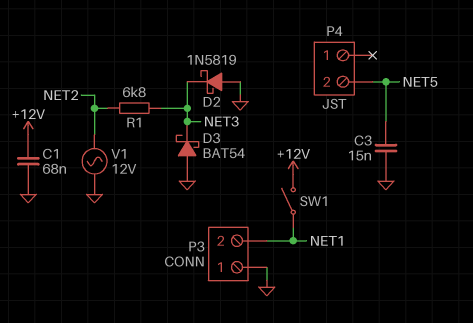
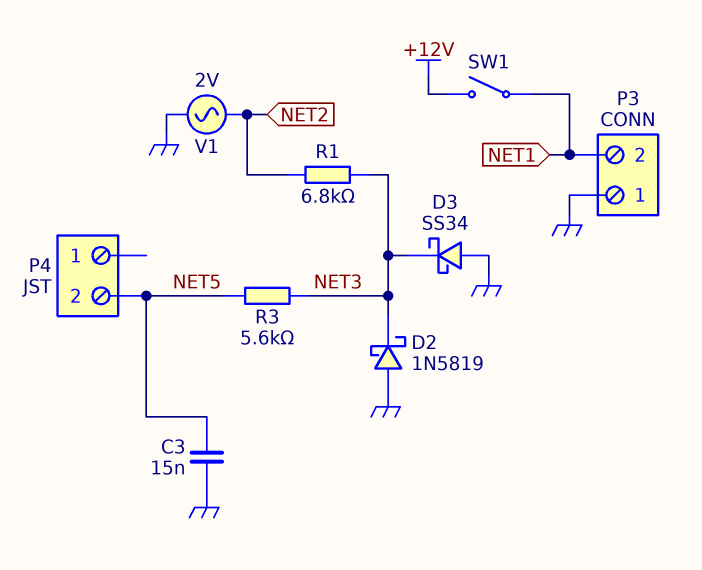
C1: 68nF (+12V, GND) -> none
D3: schottky BAT54 (A GND, K NET3) -> schottky SS34 (A GND, K NET3)
R3: none -> 5.6k (NET3, NET5)
V1: AC 12V (GND, NET2) -> AC 2V (GND, NET2)

